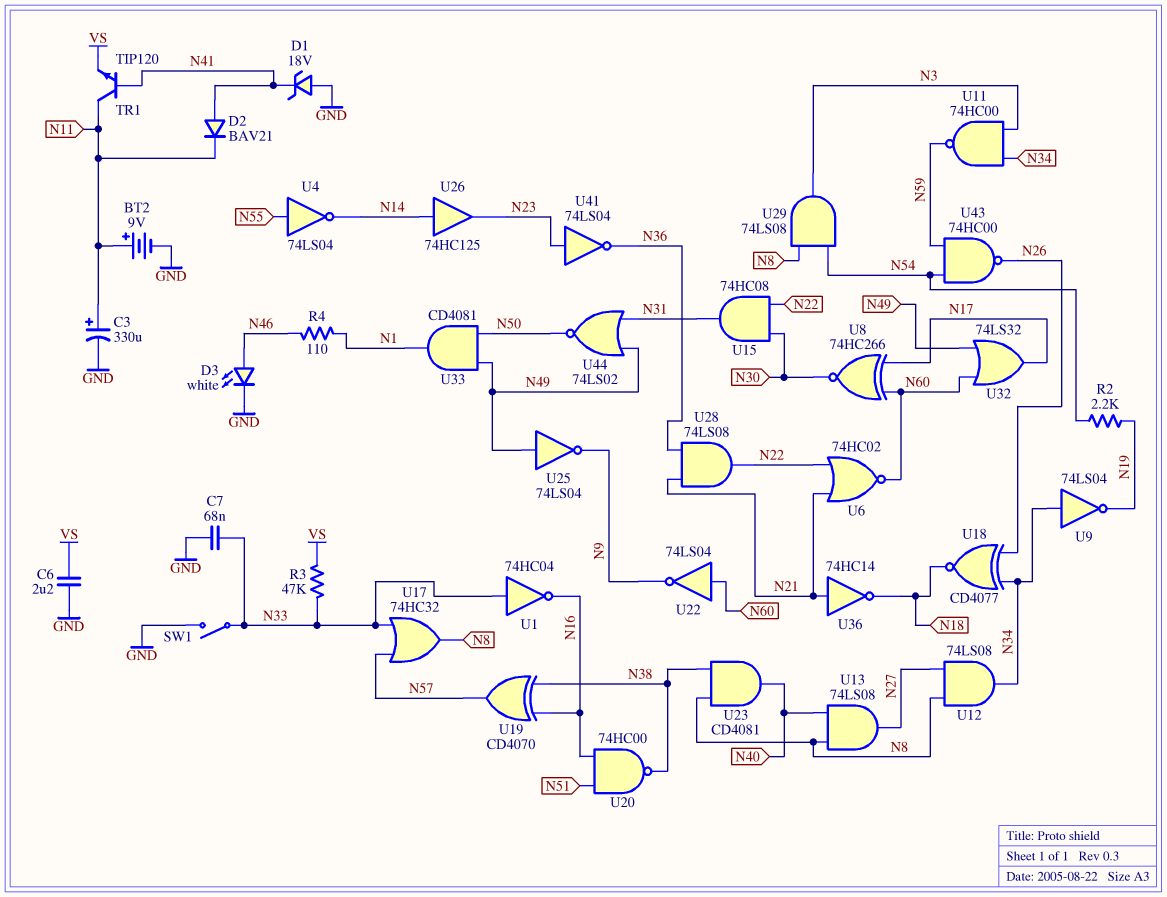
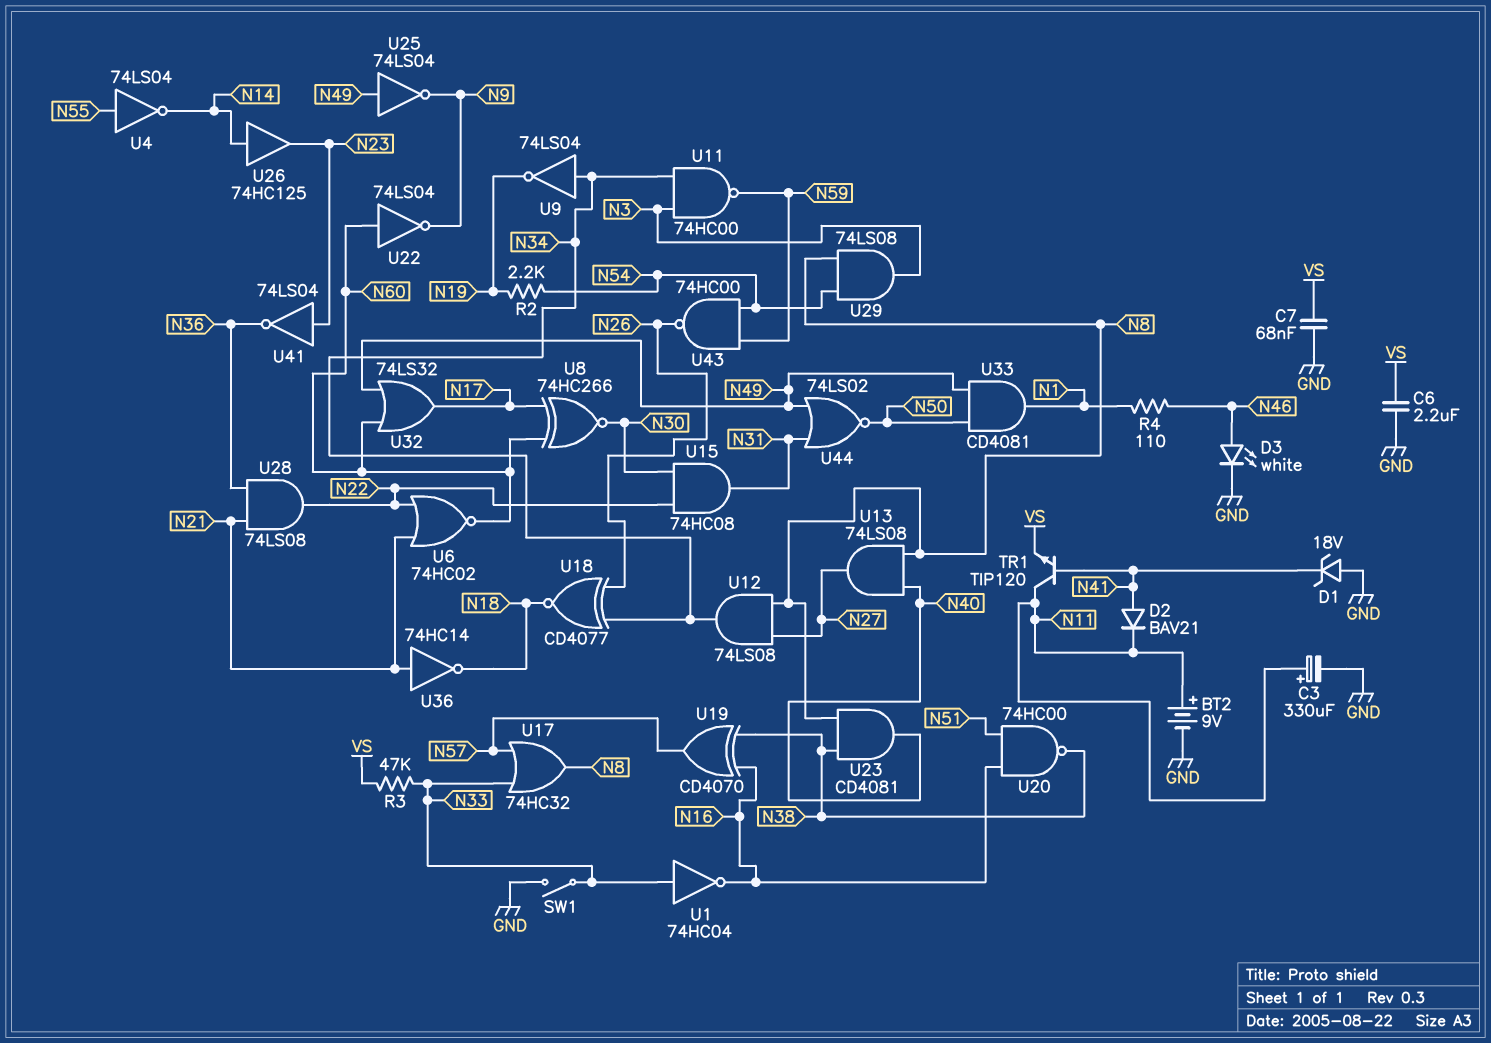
C7: 68nF (GND, N33) -> 68nF (GND, VS)

